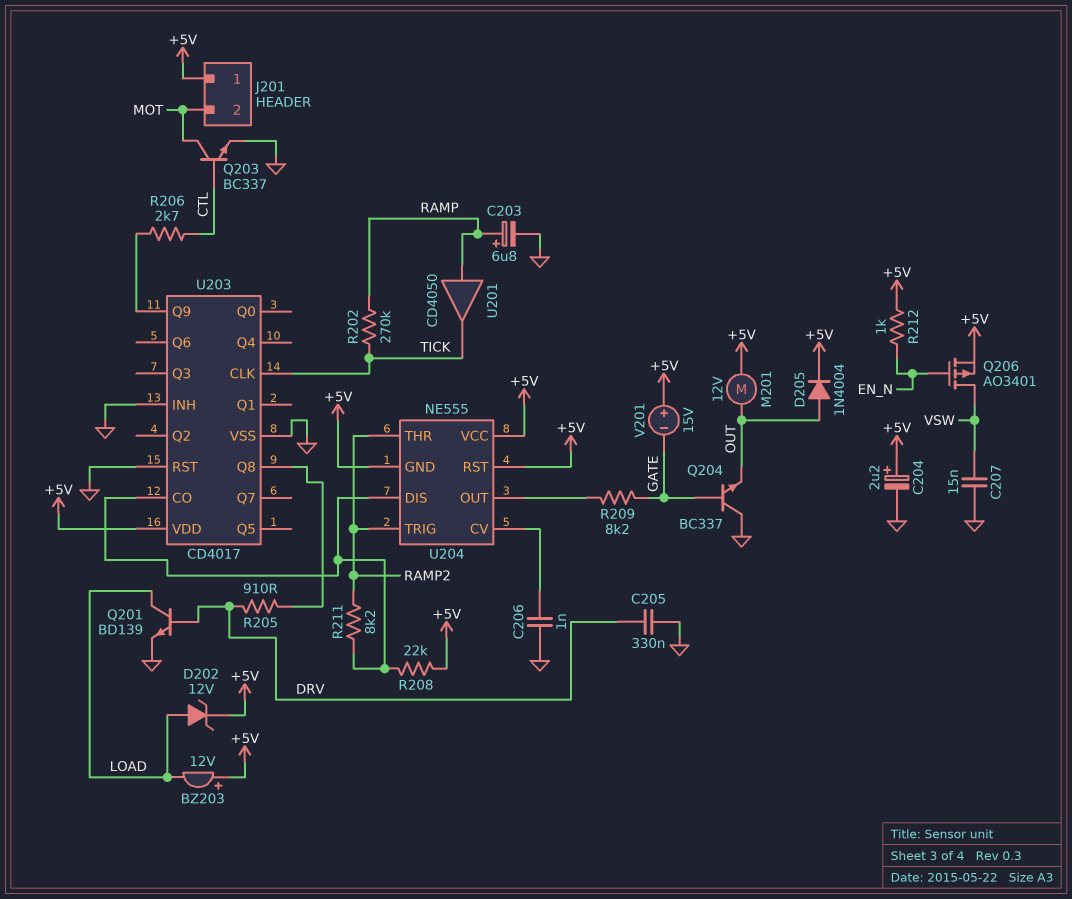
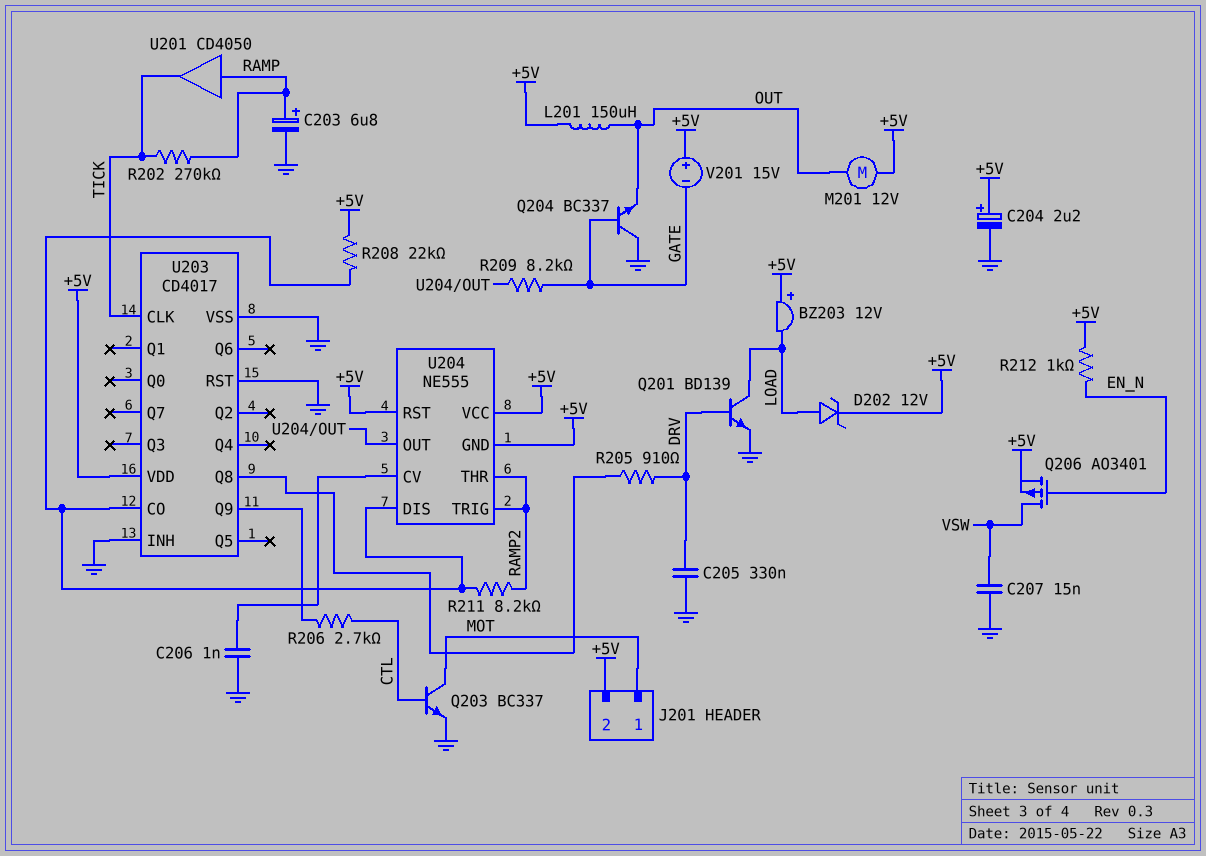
D205: diode 1N4004 (A OUT, K +5V) -> none
J201 pin 1: +5V -> MOT
J201 pin 2: MOT -> +5V
L201: none -> 150uH (+5V, OUT)

